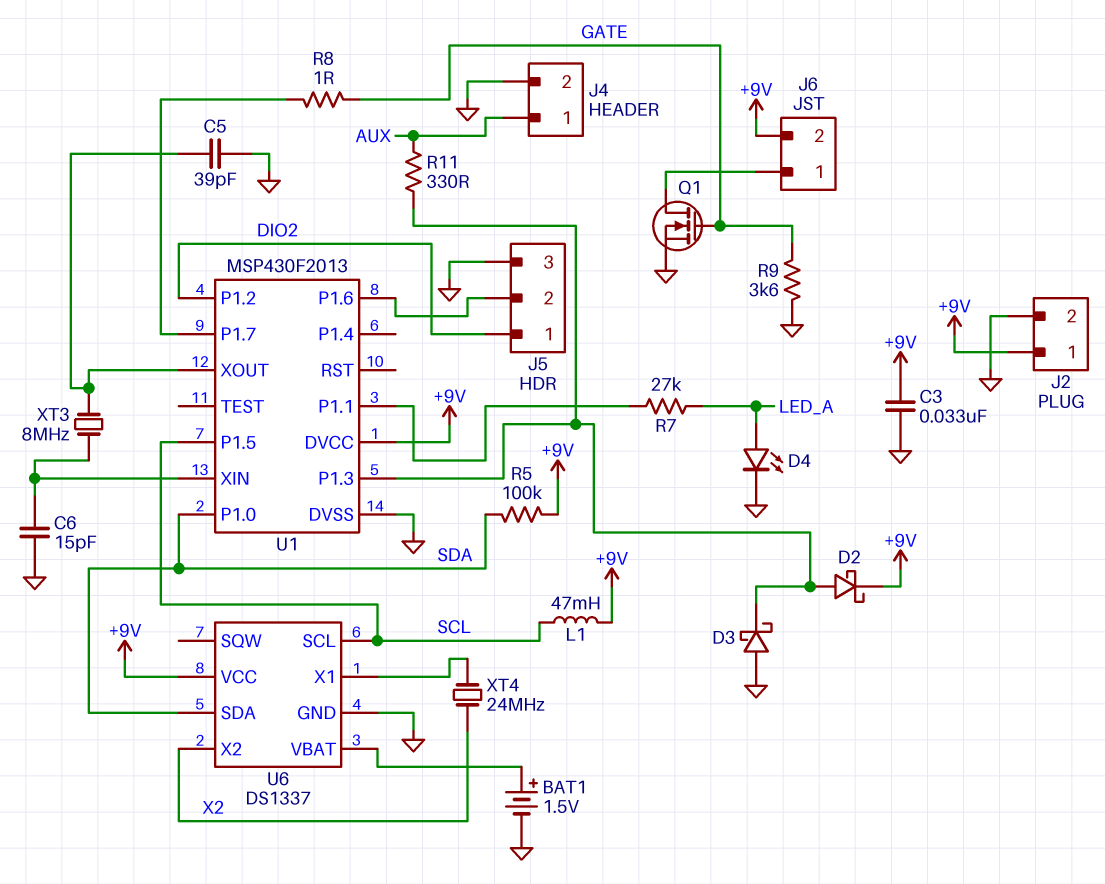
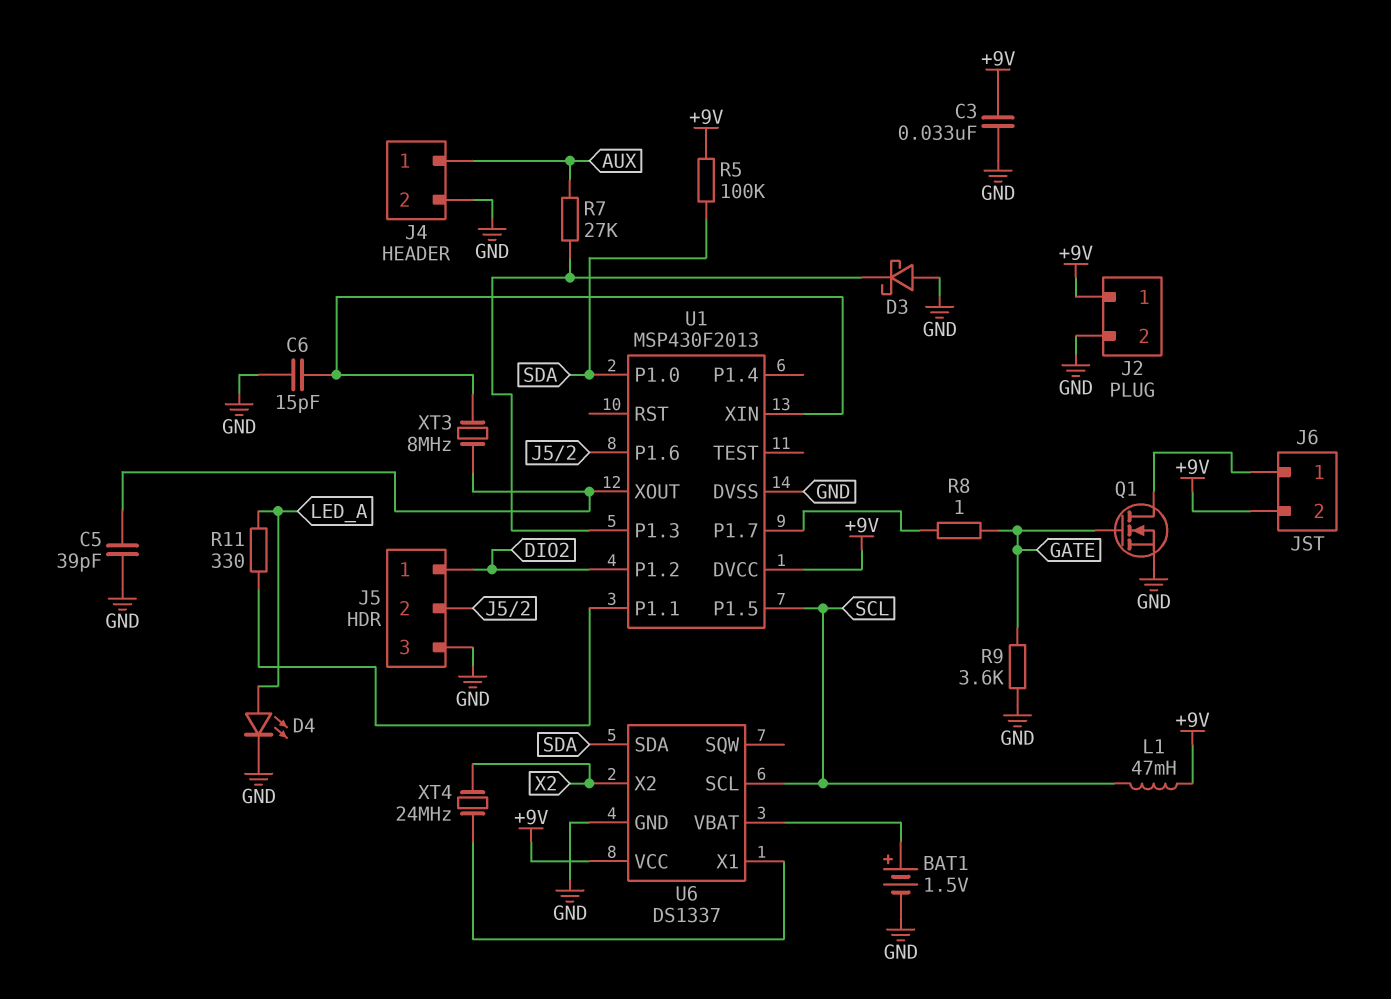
D2: schottky (A U1/P1.3, K +9V) -> none
R7: 27k (LED_A, U1/P1.1) -> 27k (AUX, U1/P1.3)
R11: 330 (AUX, U1/P1.3) -> 330 (LED_A, U1/P1.1)

